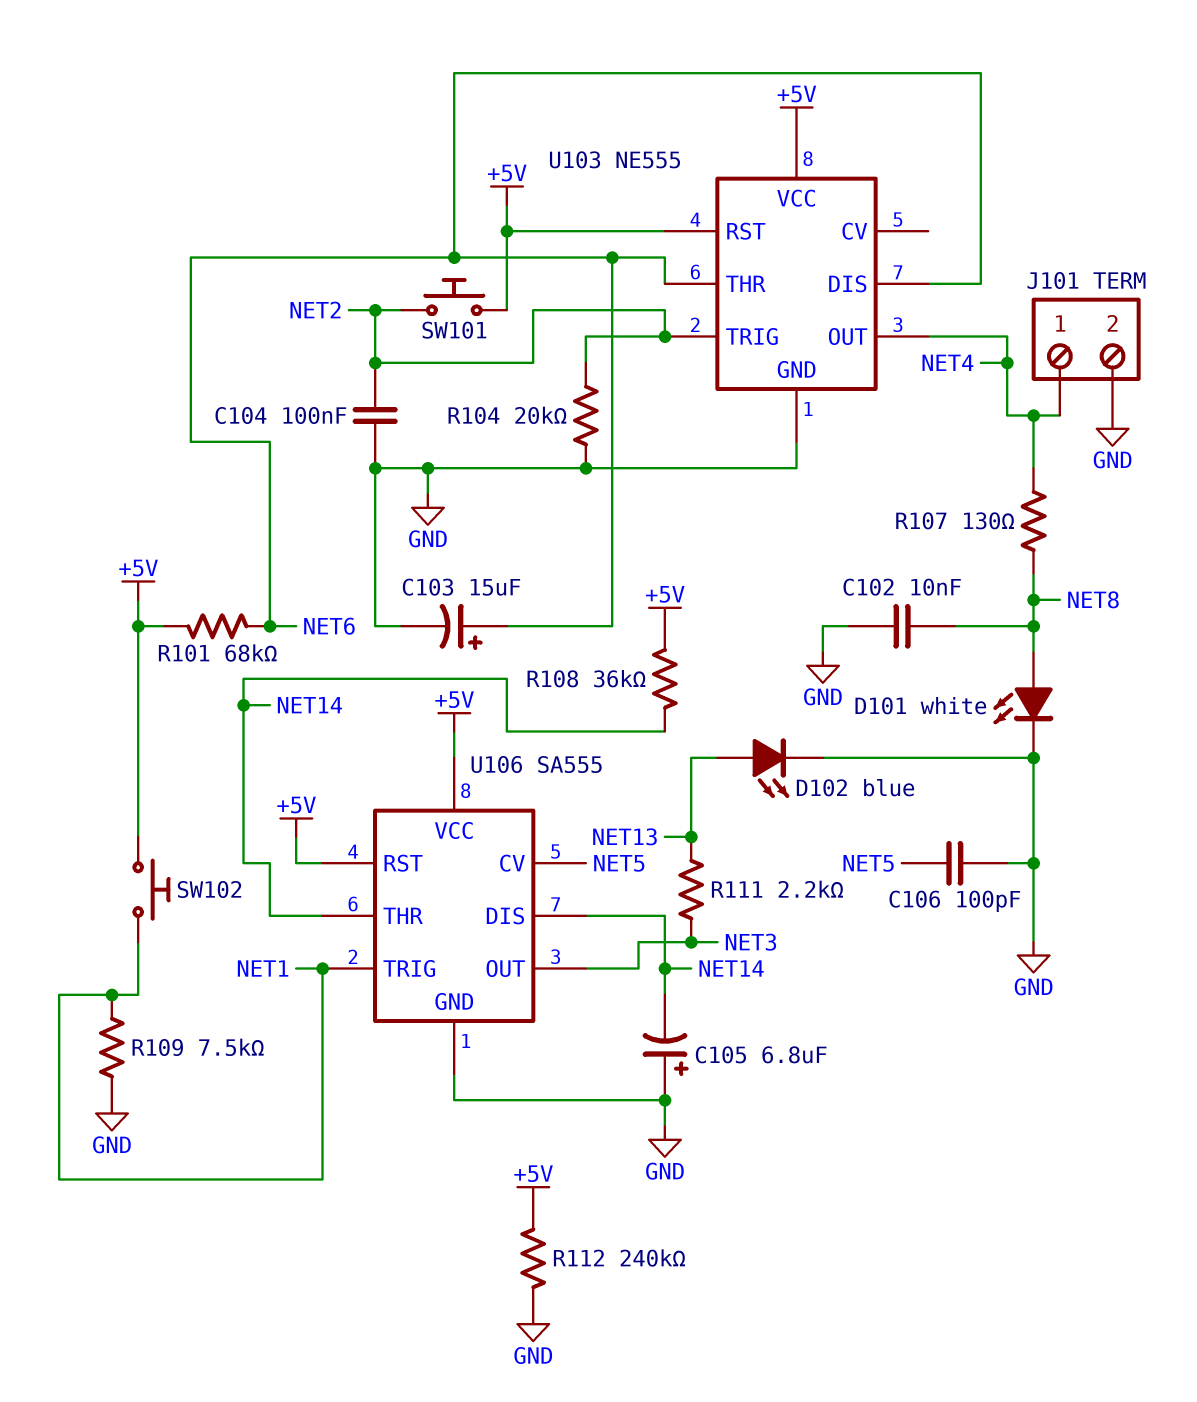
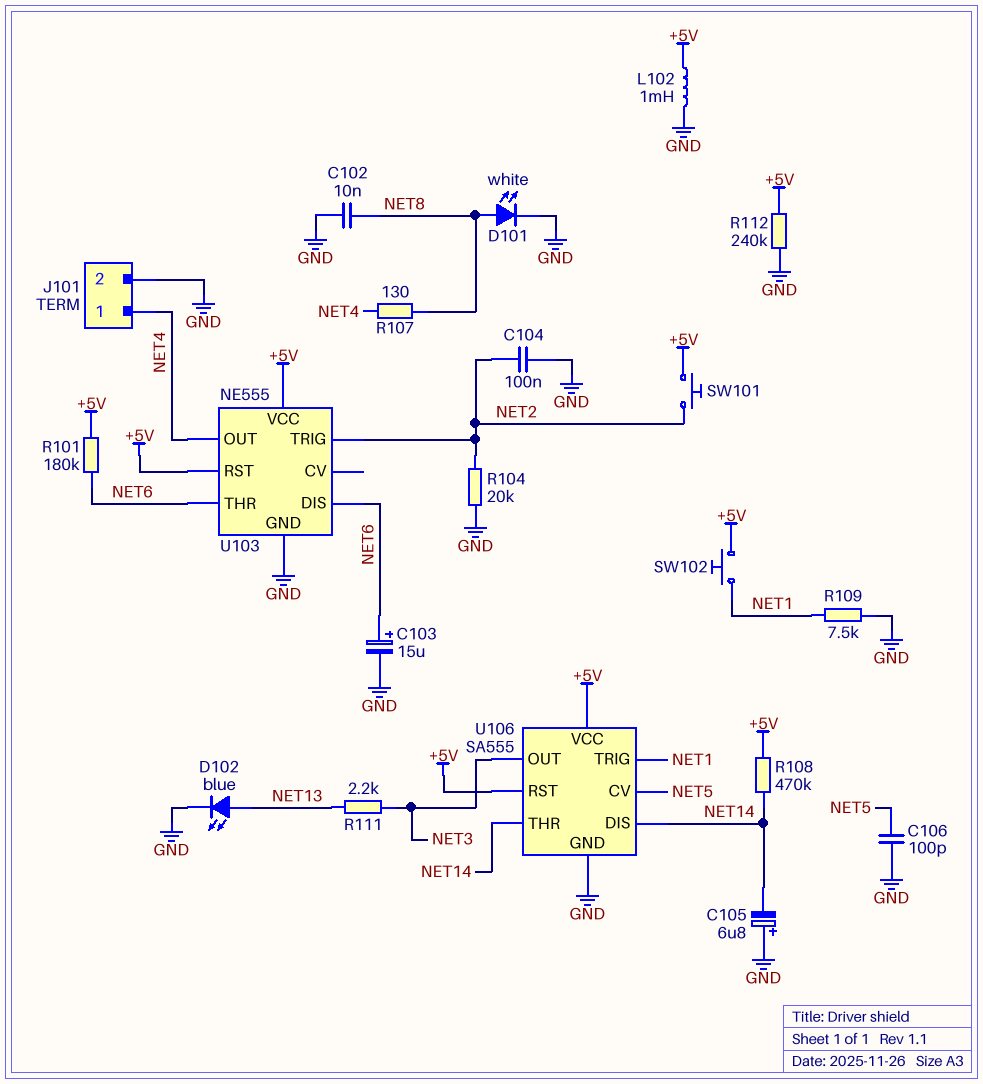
L102: none -> 1mH (+5V, GND)
R101: 68k (+5V, NET6) -> 180k (+5V, NET6)
R108: 36k (+5V, NET14) -> 470k (+5V, NET14)

